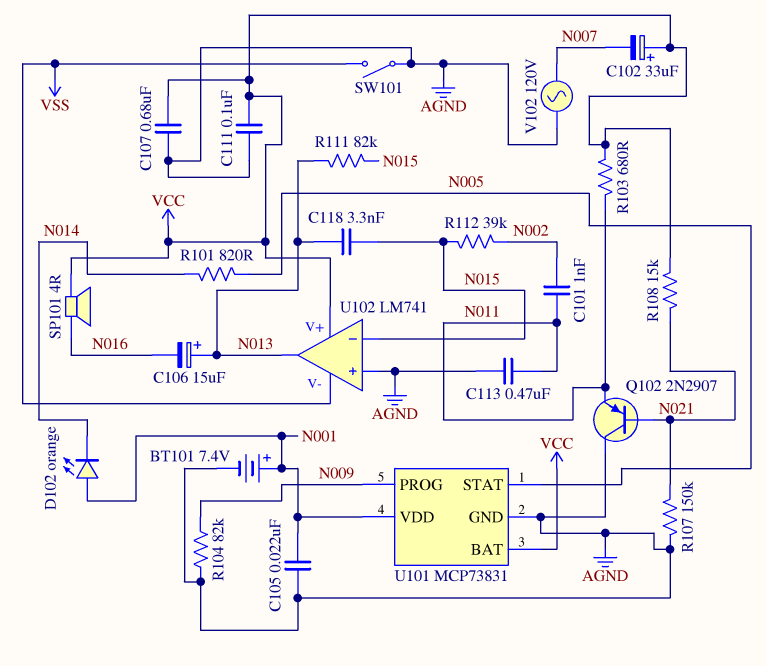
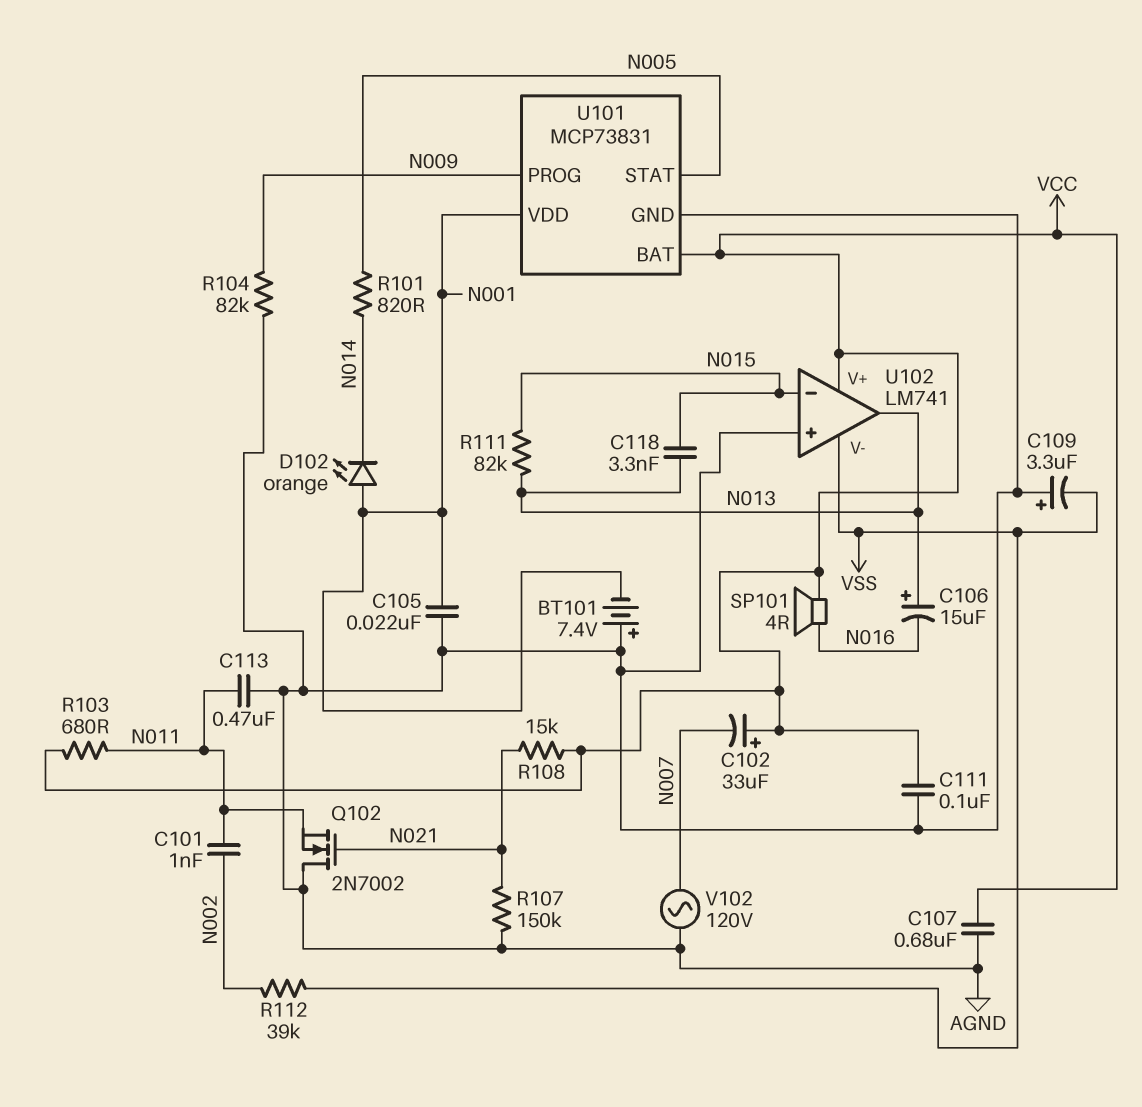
BT101: 7.4V (plus N001, minus AGND) -> 7.4V (plus AGND, minus N001)
C109: none -> 3.3uF (plus AGND, minus VSS)
Q102: PNP 2N2907 (B N021, C AGND, E N011) -> NMOS 2N7002 (G N021, D AGND, S N011)
R112: 39k (N002, N015) -> 39k (N002, VSS)
SW101: switch (AGND, VSS) -> none

